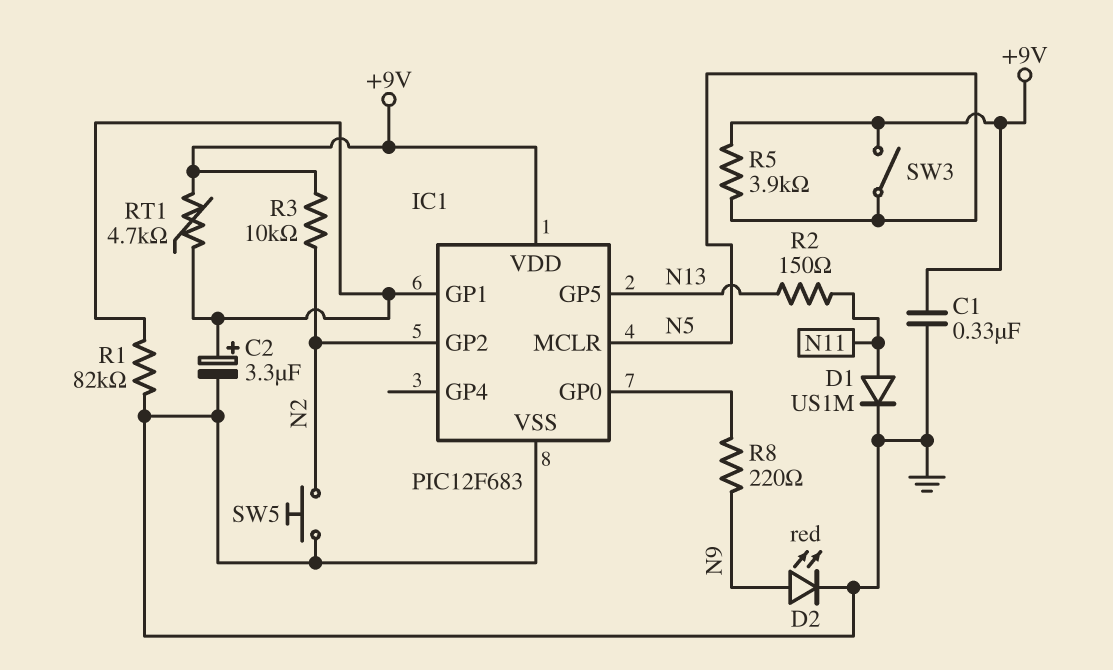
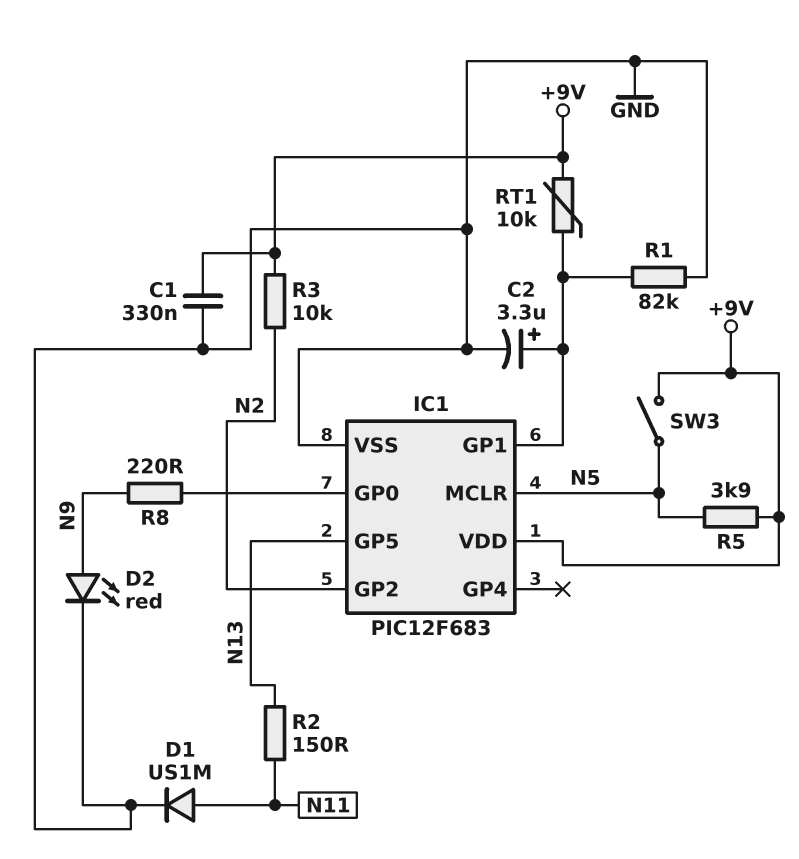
RT1: 4.7k (+9V, IC1/GP1) -> 10k (+9V, IC1/GP1)
SW5: button (GND, N2) -> none

